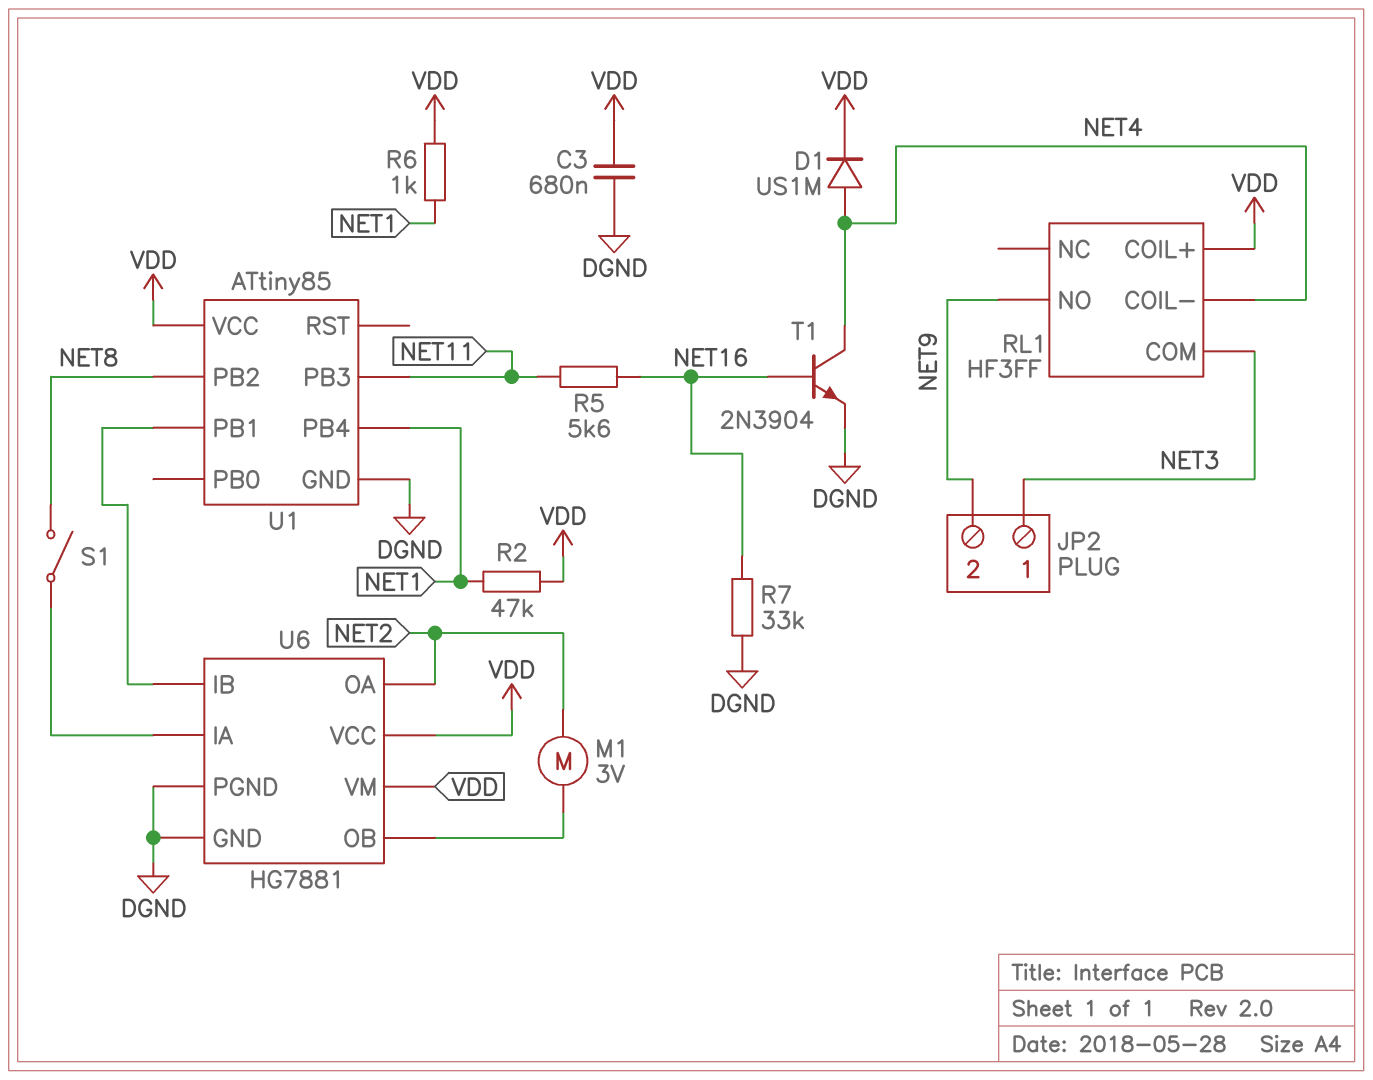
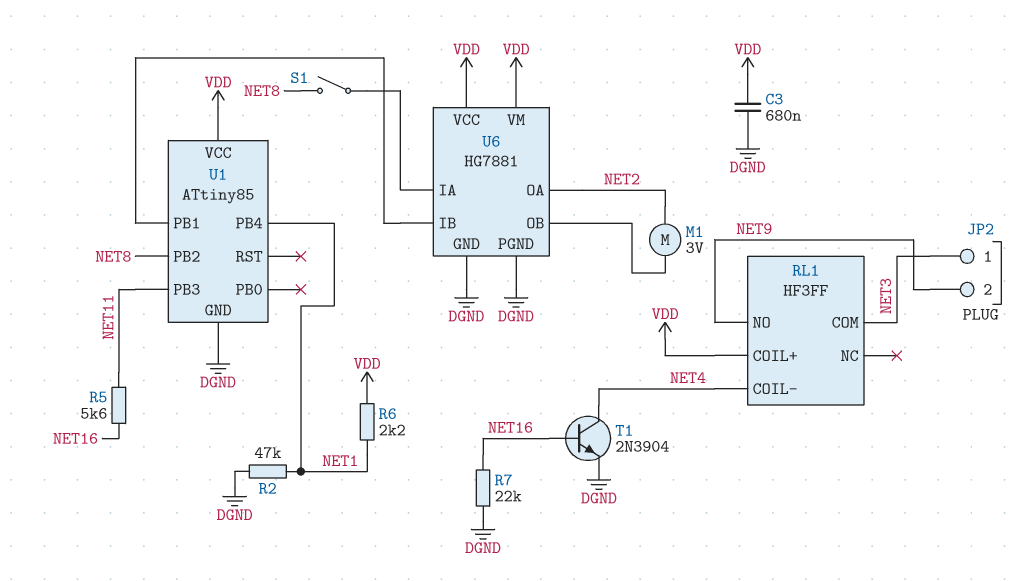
D1: diode US1M (A NET4, K VDD) -> none
R2: 47k (NET1, VDD) -> 47k (DGND, NET1)
R6: 1k (NET1, VDD) -> 2.2k (NET1, VDD)
R7: 33k (DGND, NET16) -> 22k (DGND, NET16)

